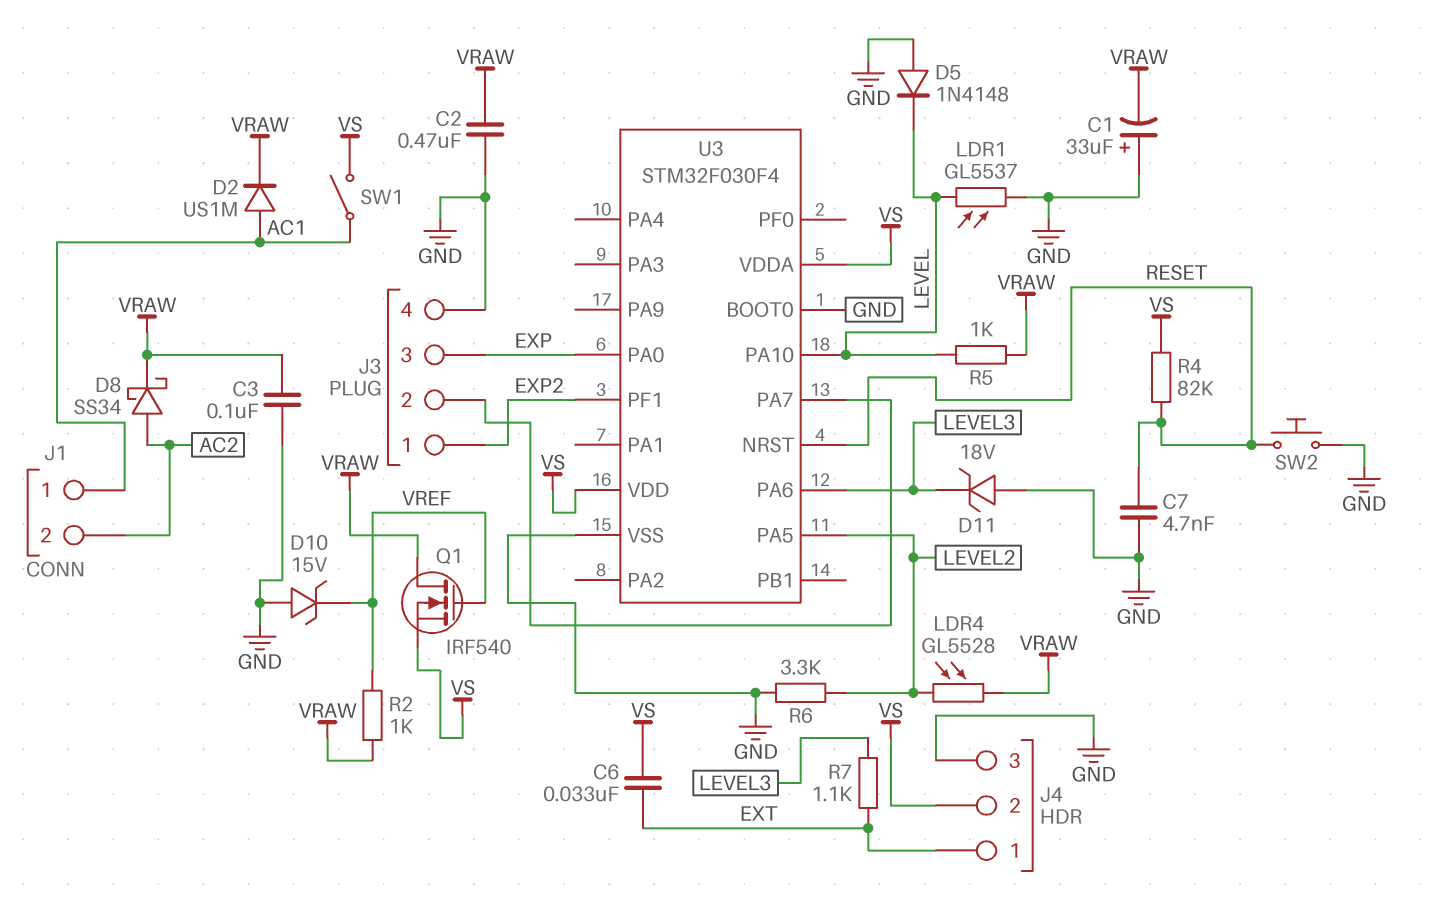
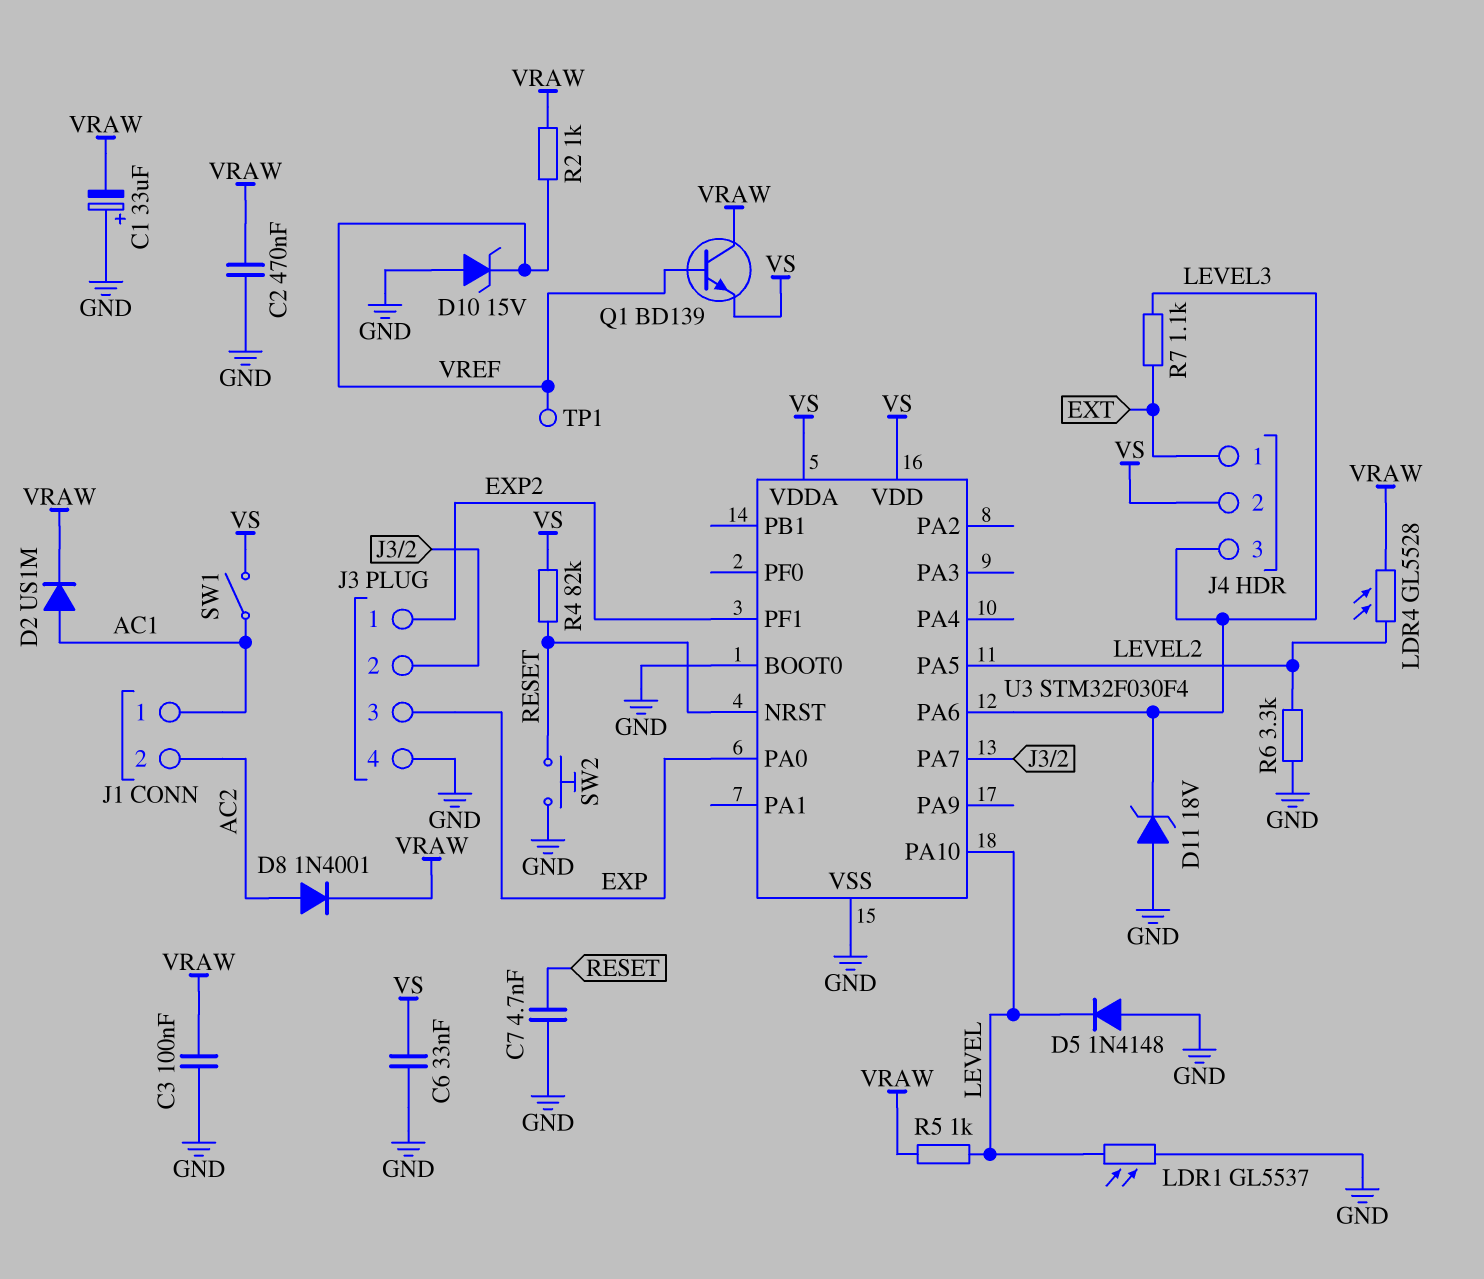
C6: 33nF (EXT, VS) -> 33nF (GND, VS)
D8: schottky SS34 (A AC2, K VRAW) -> diode 1N4001 (A AC2, K VRAW)
J4 pin 3: GND -> LEVEL3
Q1: NMOS IRF540 (G VREF, D VRAW, S VS) -> NPN BD139 (B VREF, C VRAW, E VS)
TP1: none -> test point (VREF)

